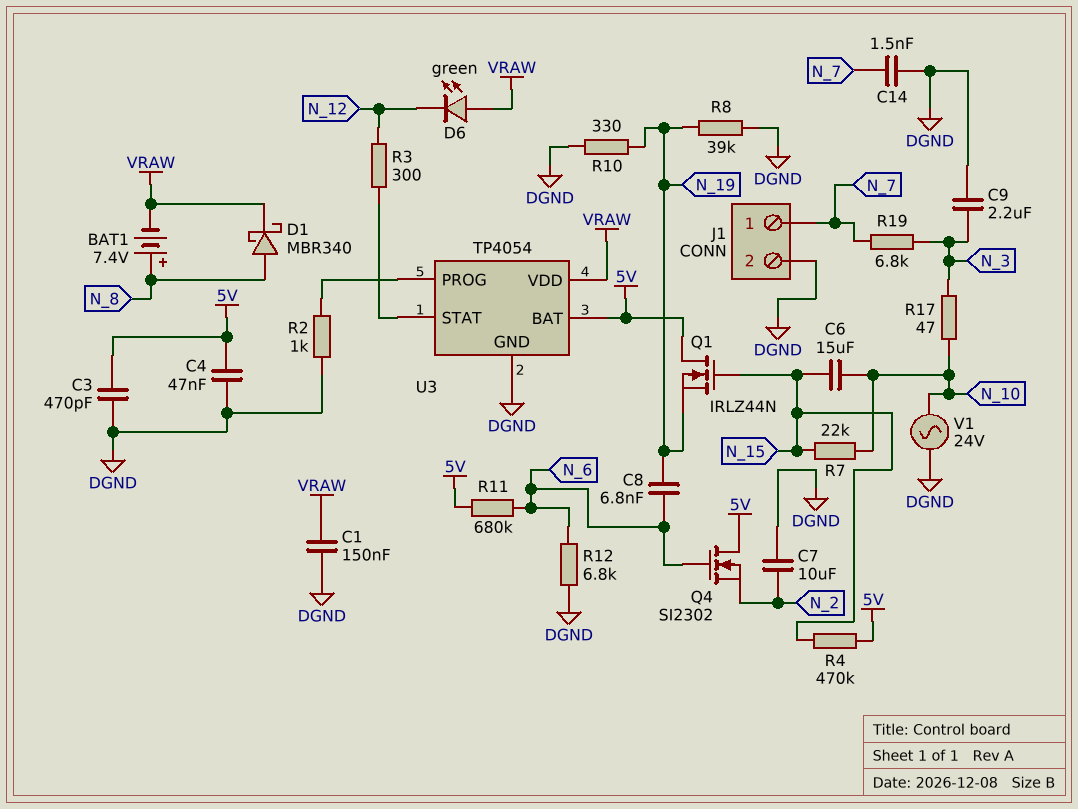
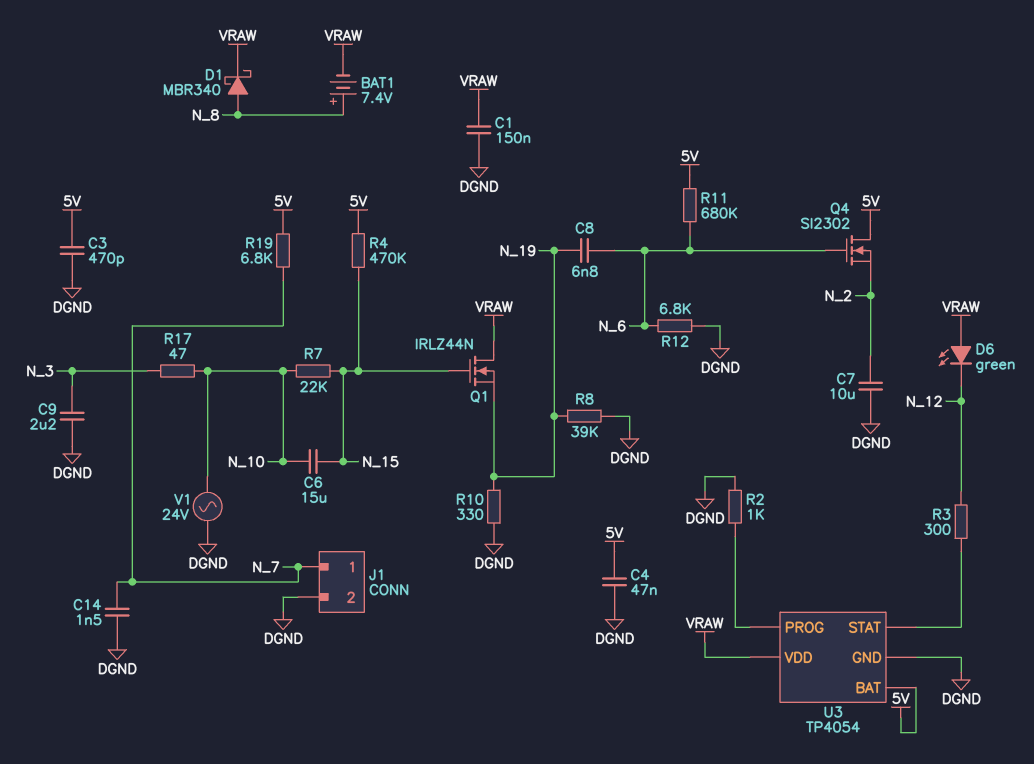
Q1: NMOS IRLZ44N (G N_15, D 5V, S N_19) -> NMOS IRLZ44N (G N_15, D VRAW, S N_19)
R19: 6.8k (N_3, N_7) -> 6.8k (5V, N_7)

